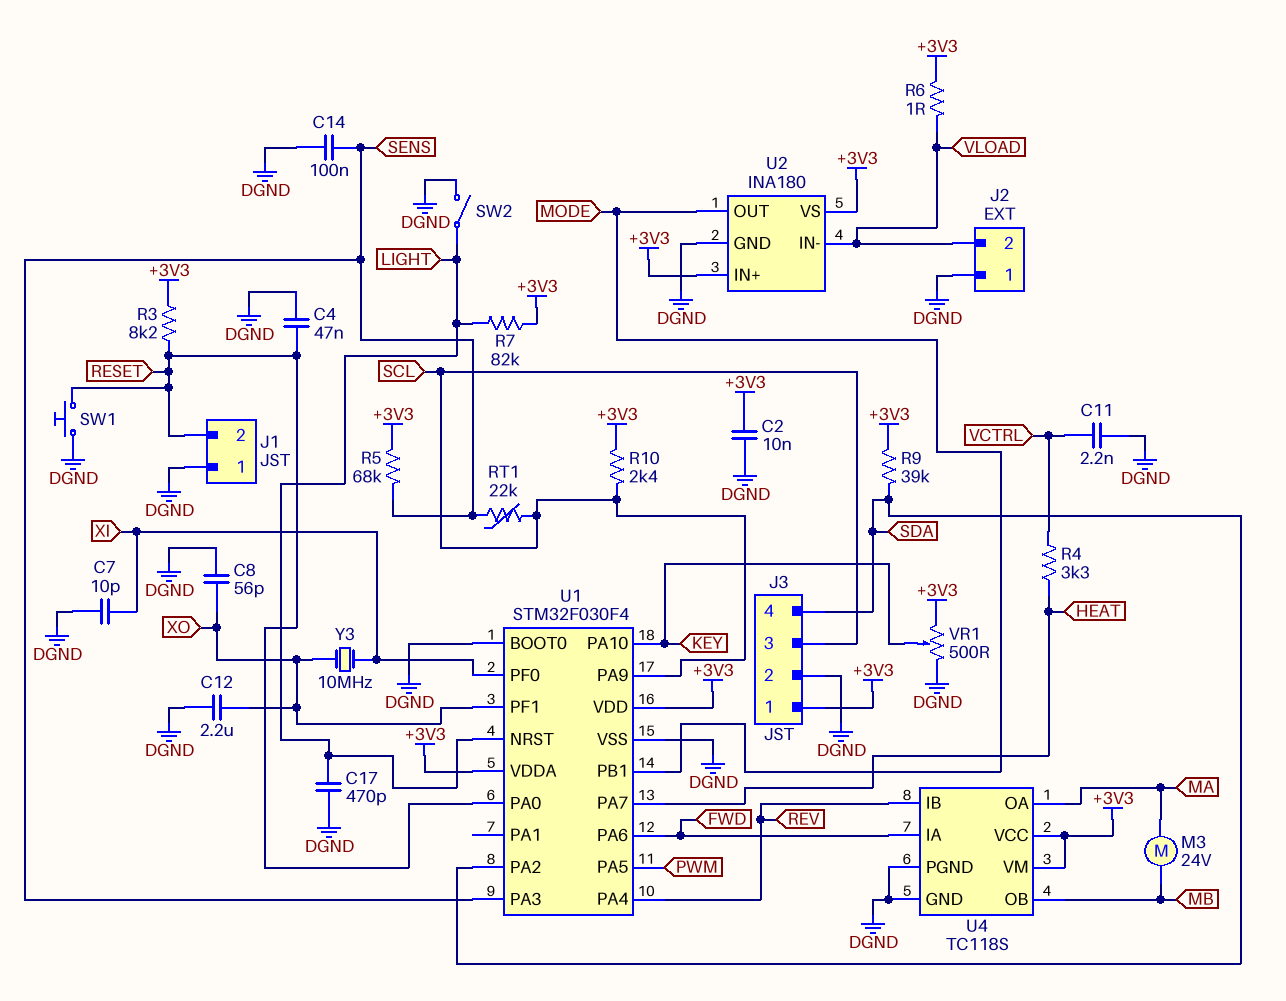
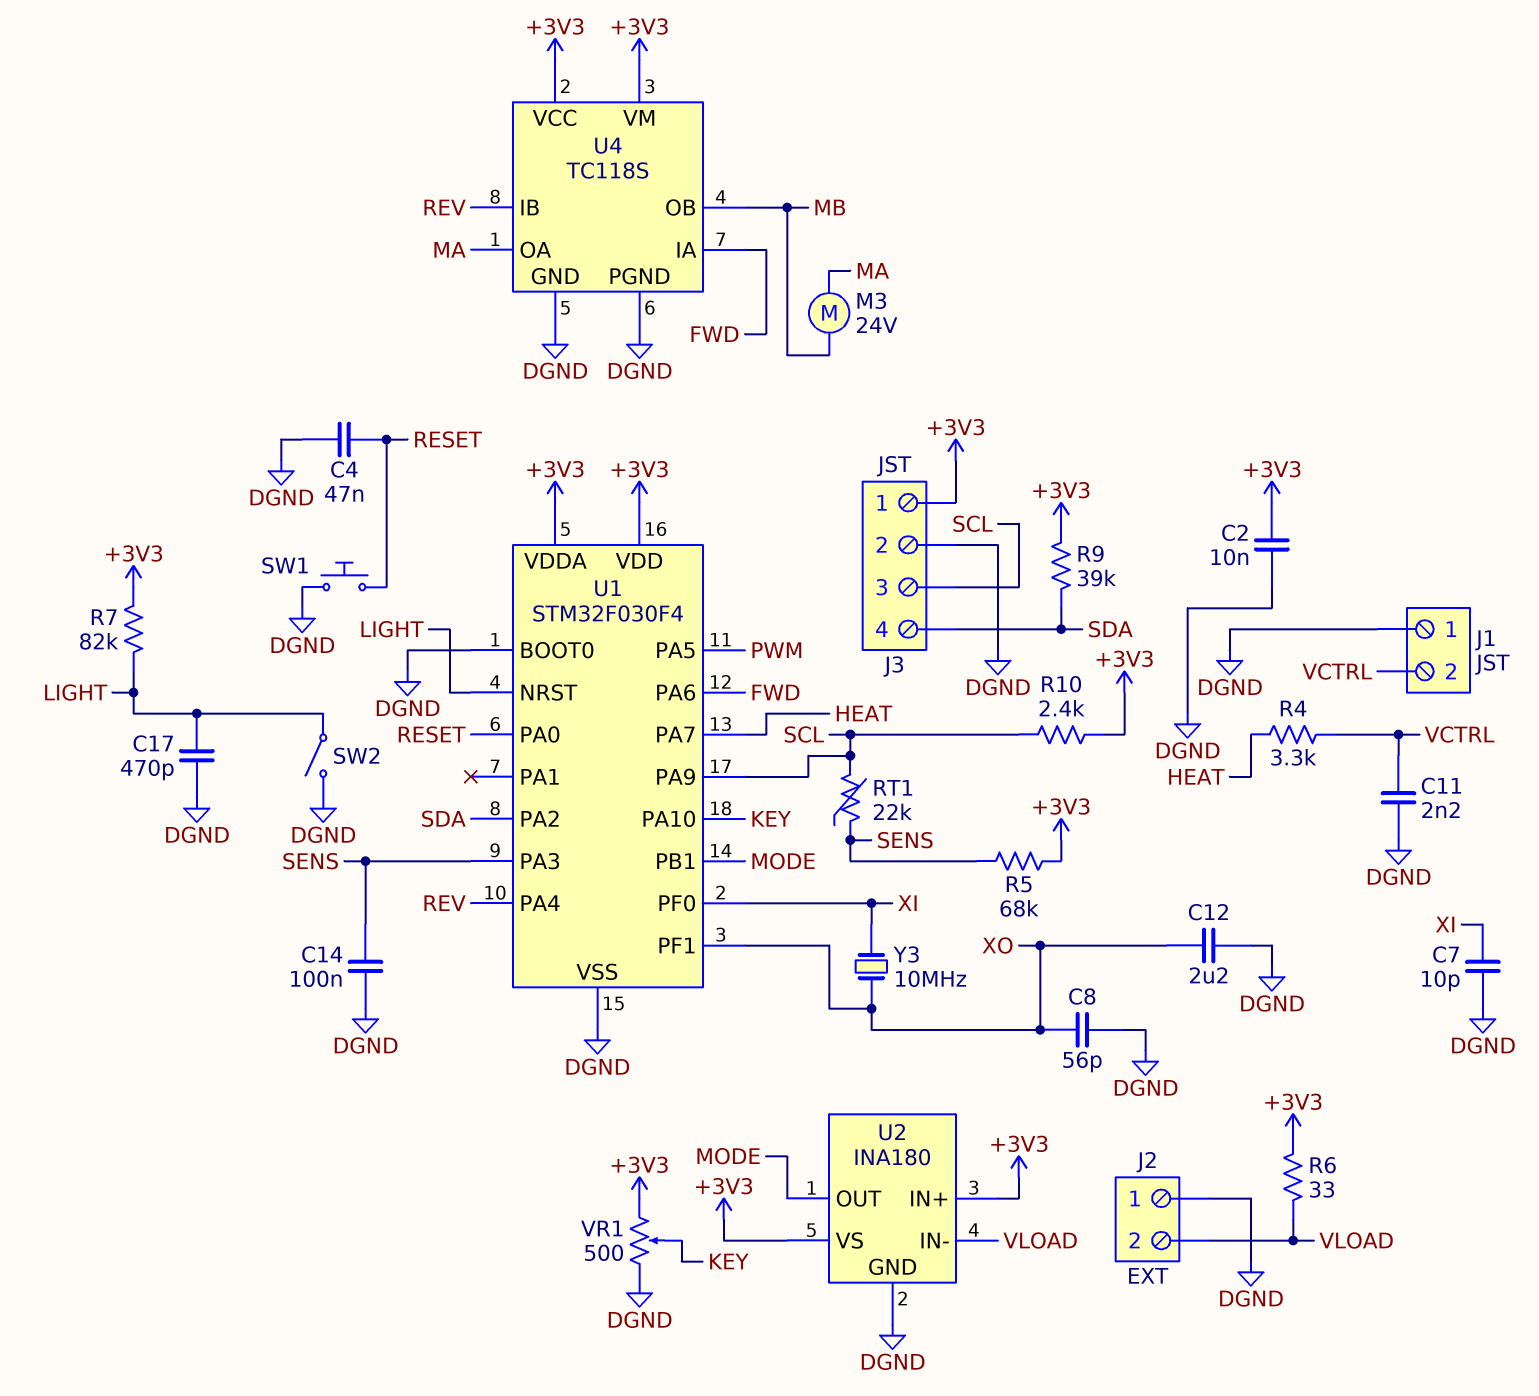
J1 pin 2: RESET -> VCTRL
R3: 8.2k (+3V3, RESET) -> none
R6: 1 (+3V3, VLOAD) -> 33 (+3V3, VLOAD)

